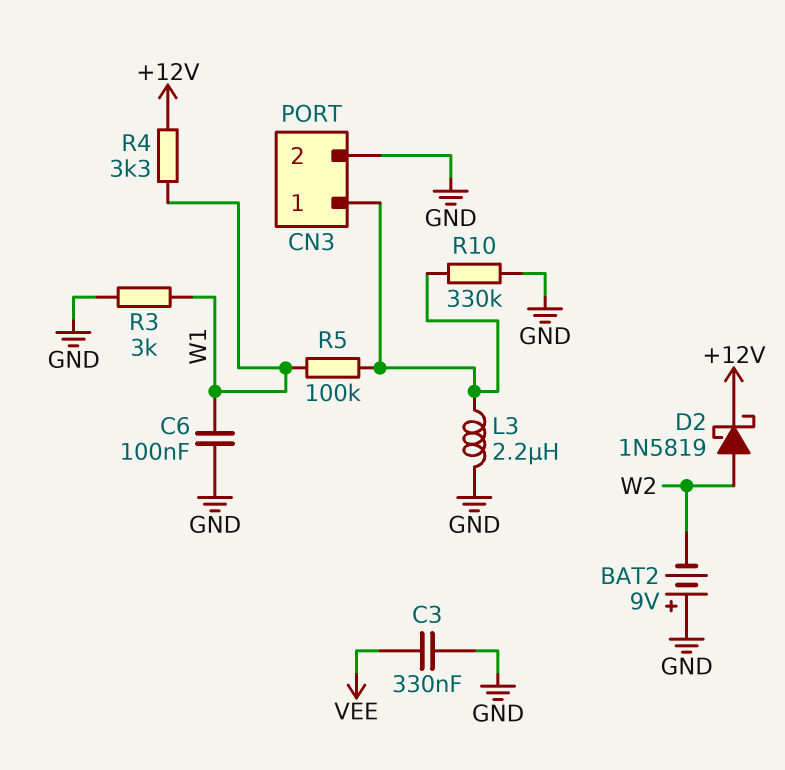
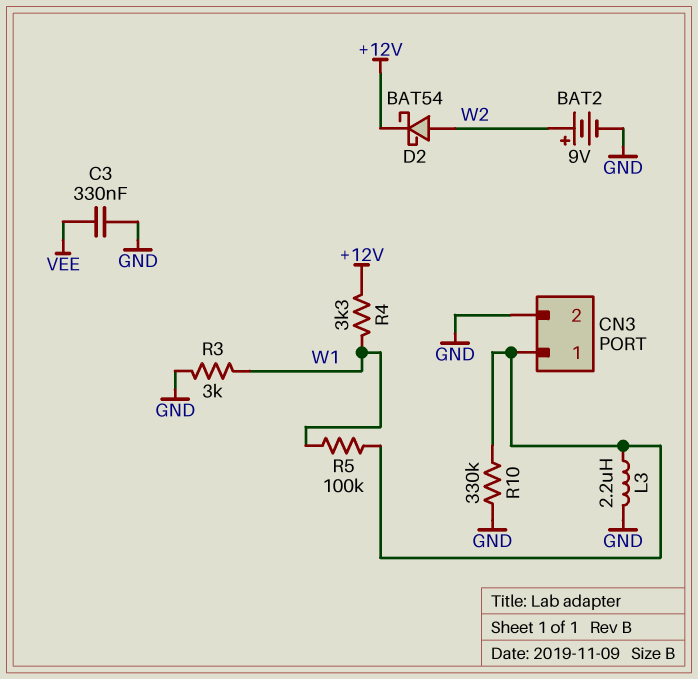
BAT2: 9V (plus GND, minus W2) -> 9V (plus W2, minus GND)
C6: 100nF (GND, W1) -> none
D2: schottky 1N5819 (A W2, K +12V) -> schottky BAT54 (A W2, K +12V)

